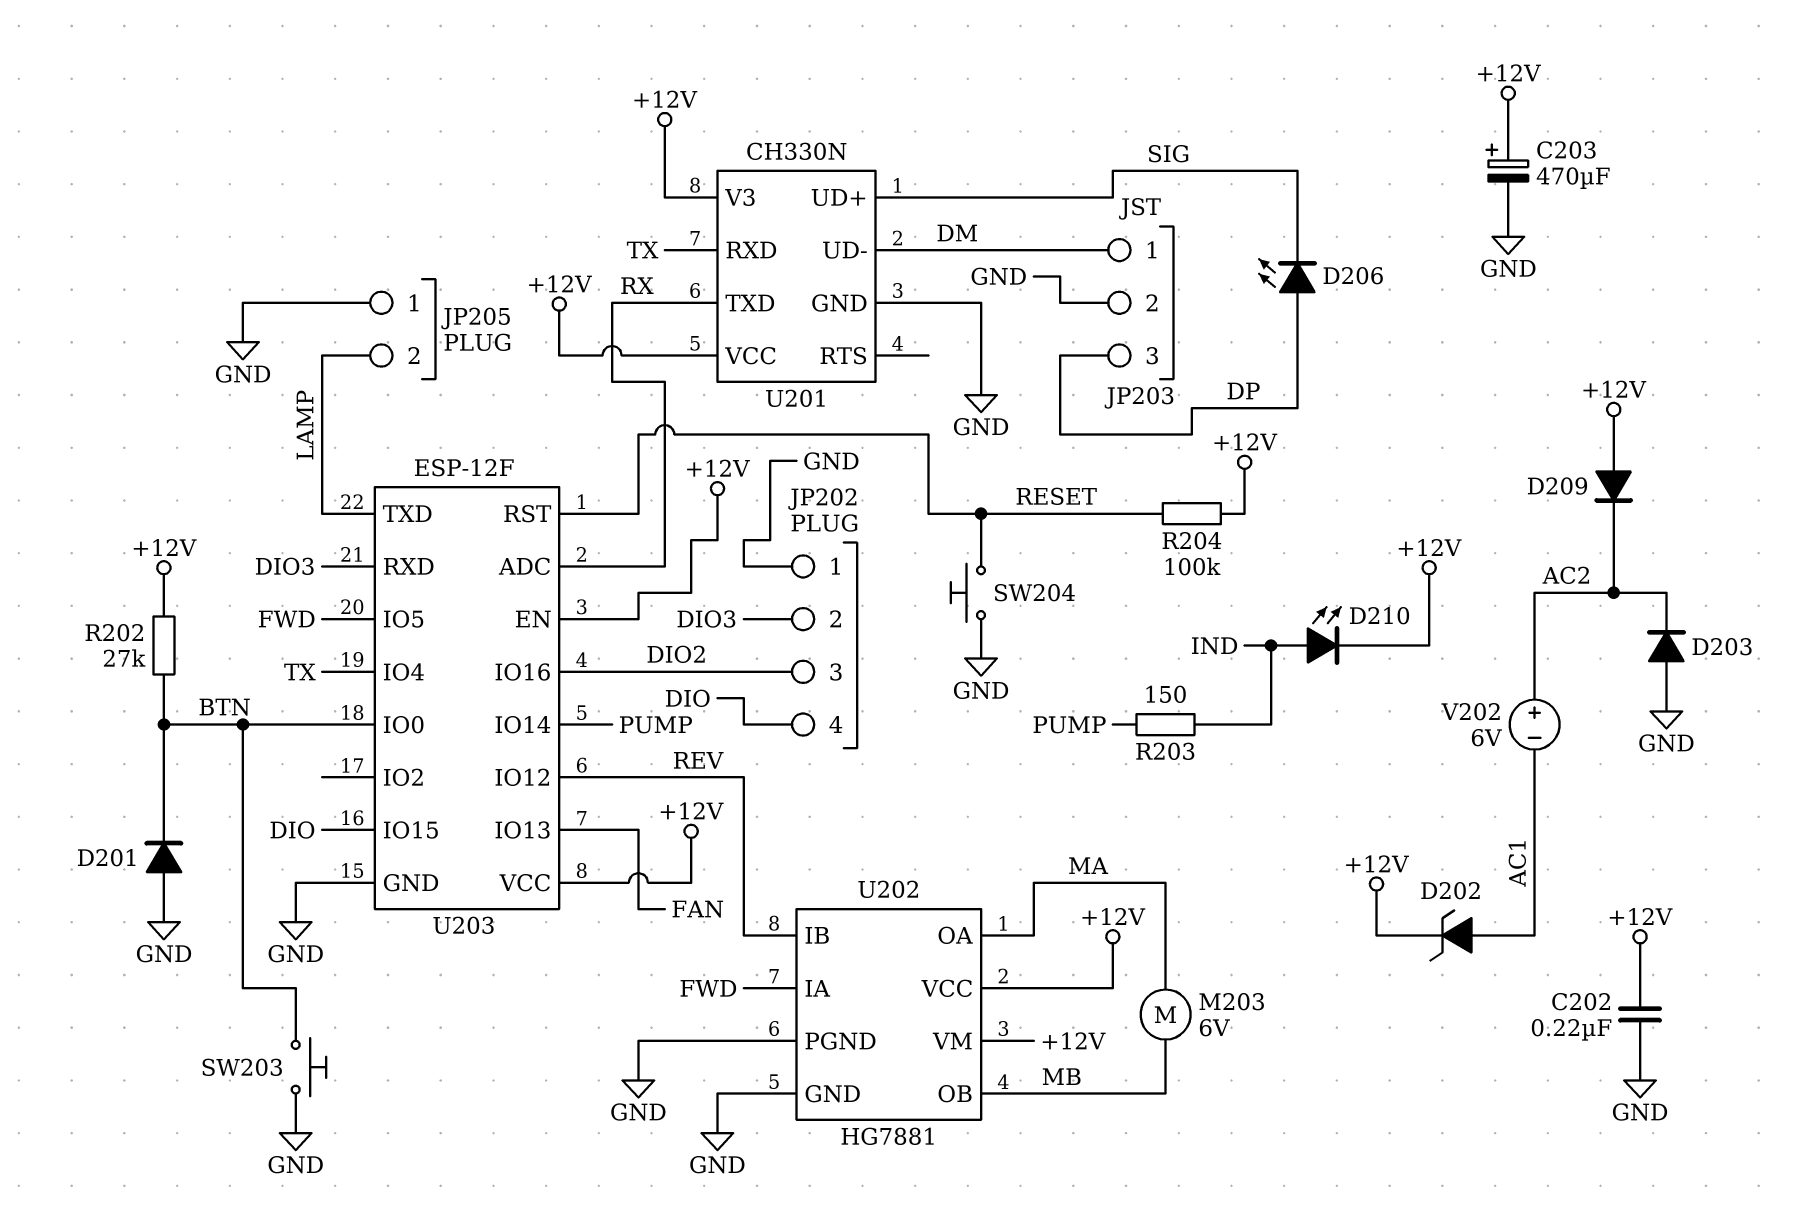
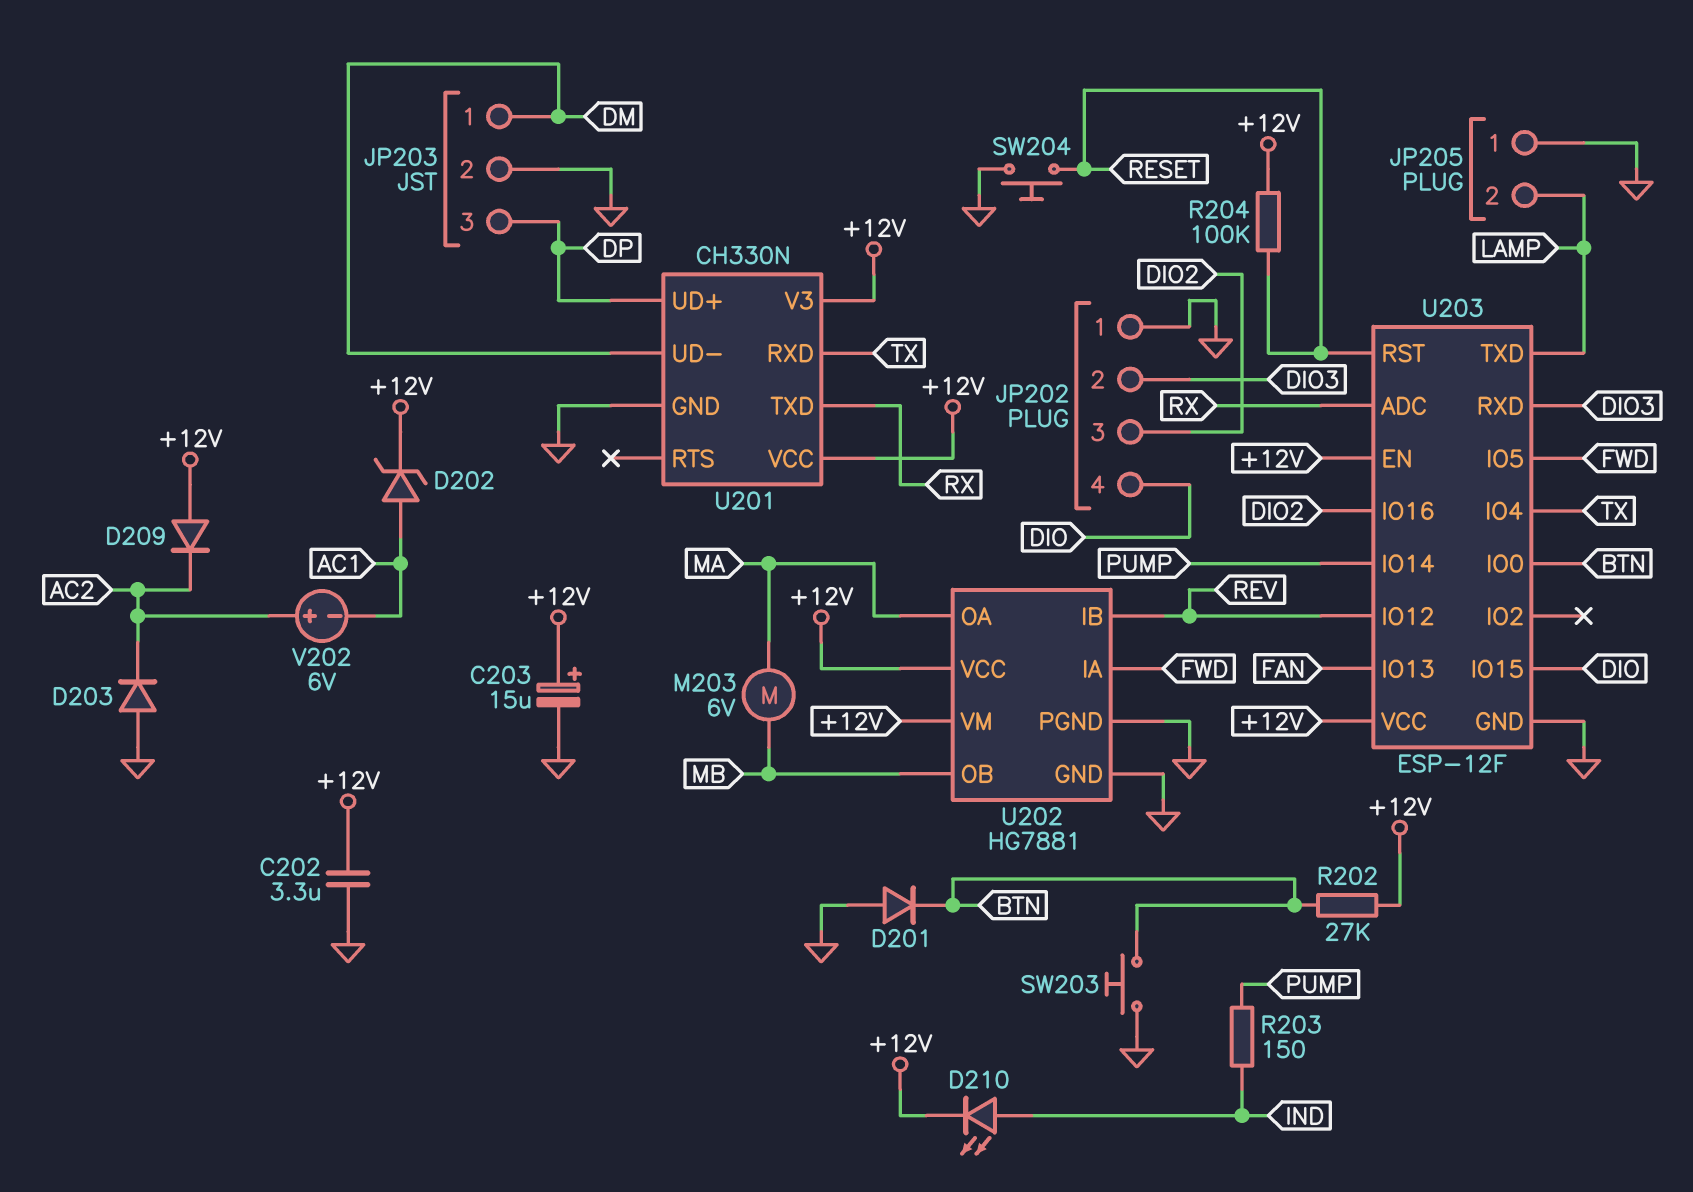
C202: 220nF (+12V, GND) -> 3.3uF (+12V, GND)
C203: 470uF (plus +12V, minus GND) -> 15uF (plus +12V, minus GND)
D206: LED (A DP, K SIG) -> none
U201 pin UD+: SIG -> DP

